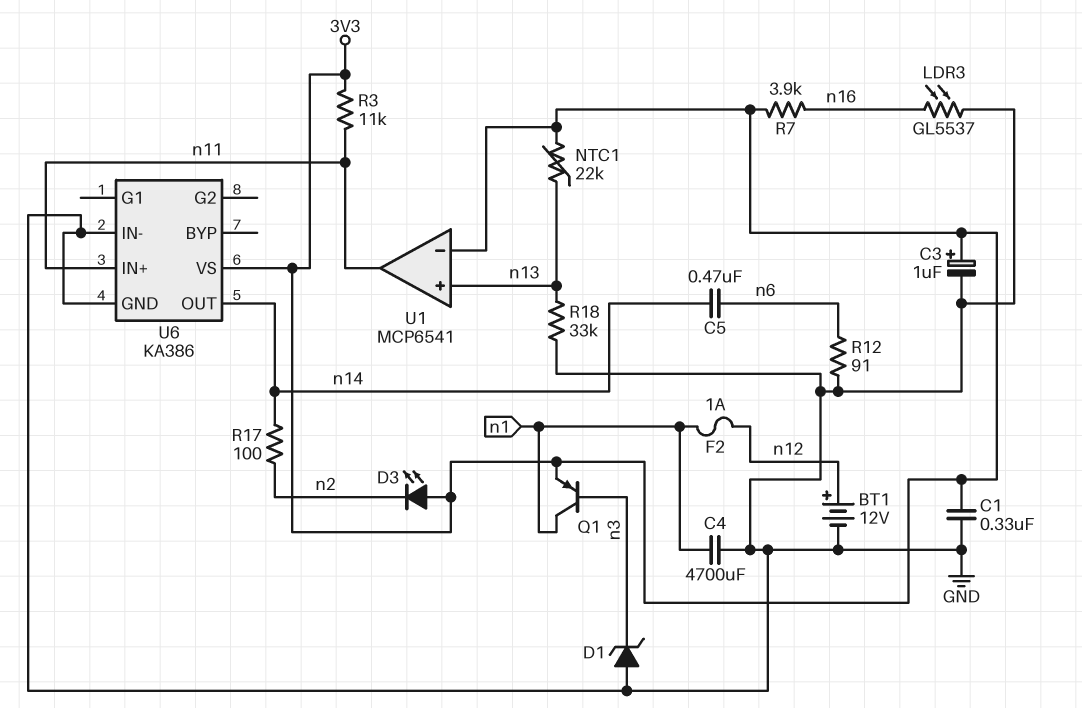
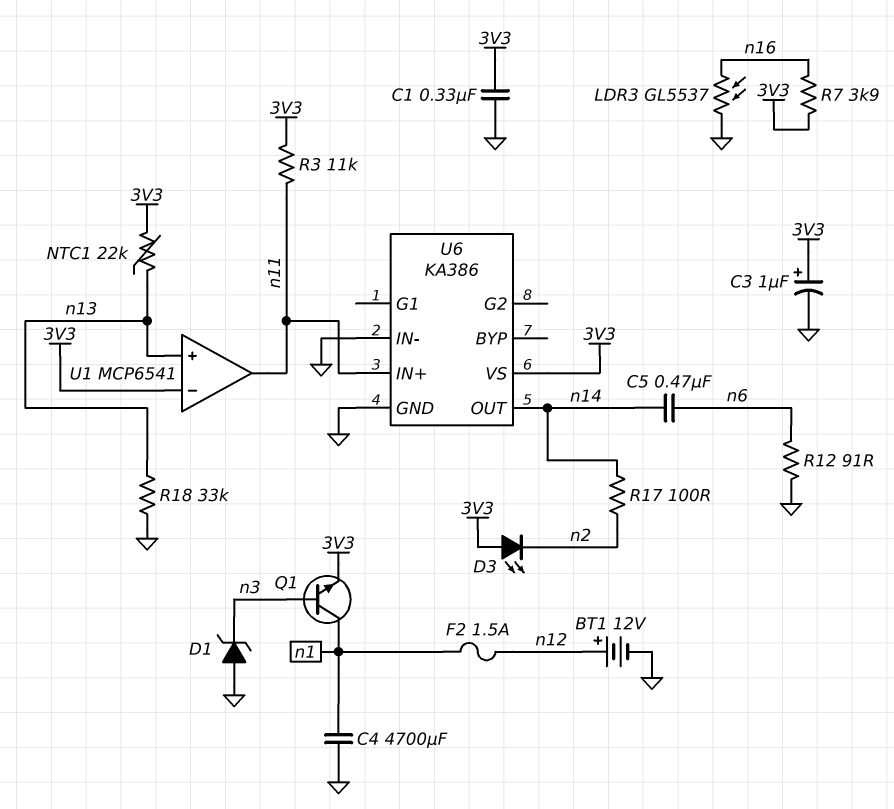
F2: 1A (n1, n12) -> 1.5A (n1, n12)
Q1: PNP (B n3, C n1, E 3V3) -> NPN (B n3, C n1, E 3V3)

